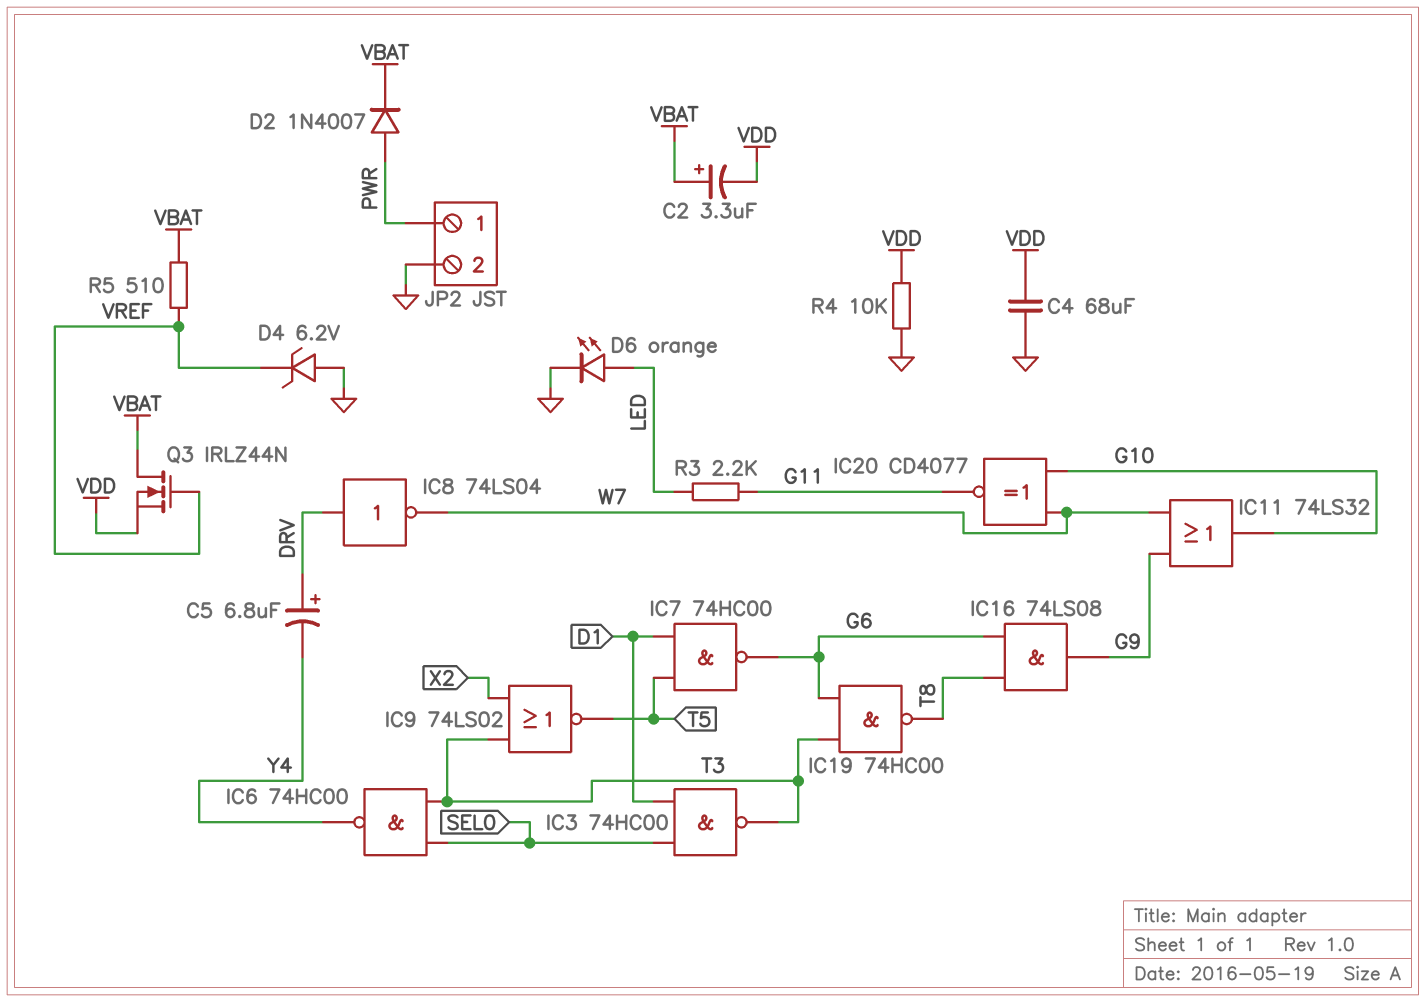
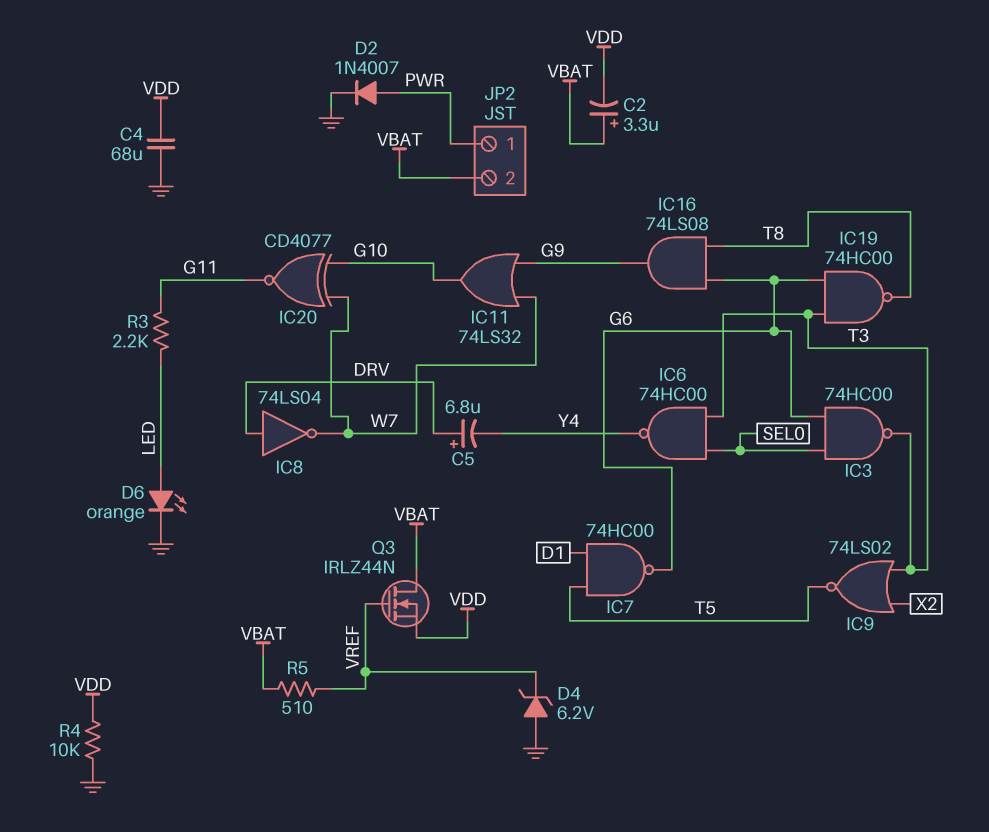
D2: diode 1N4007 (A PWR, K VBAT) -> diode 1N4007 (A PWR, K GND)
IC3: NAND 74HC00 (in D1, in SEL0, out T3) -> NAND 74HC00 (in G6, in SEL0, out T3)
JP2 pin 2: GND -> VBAT

